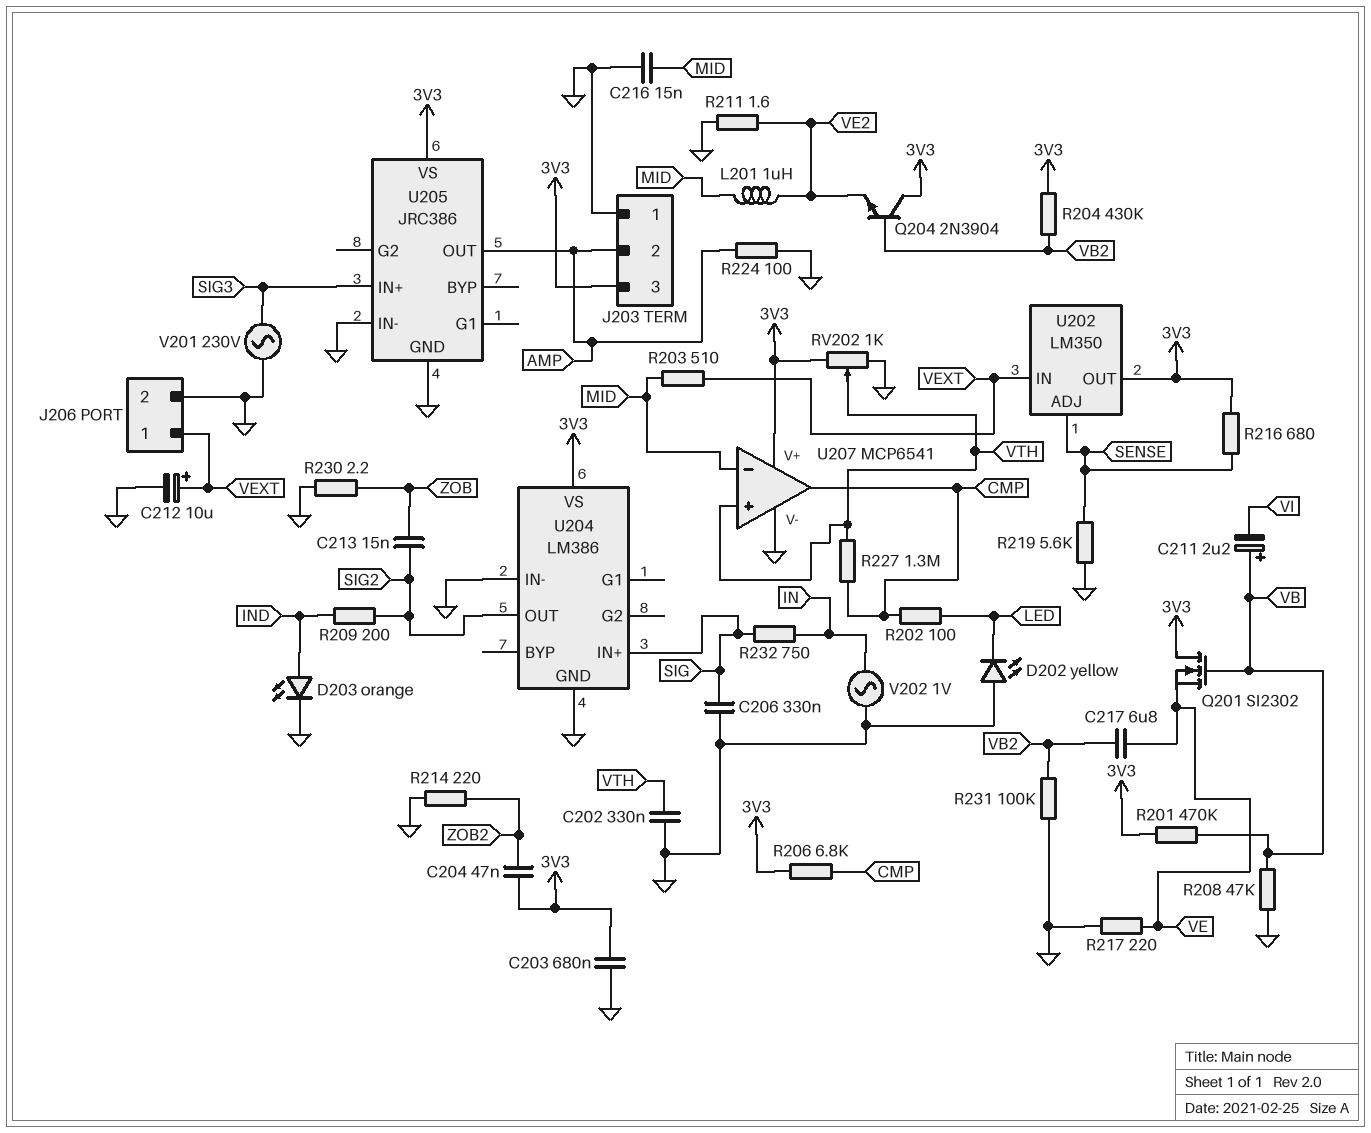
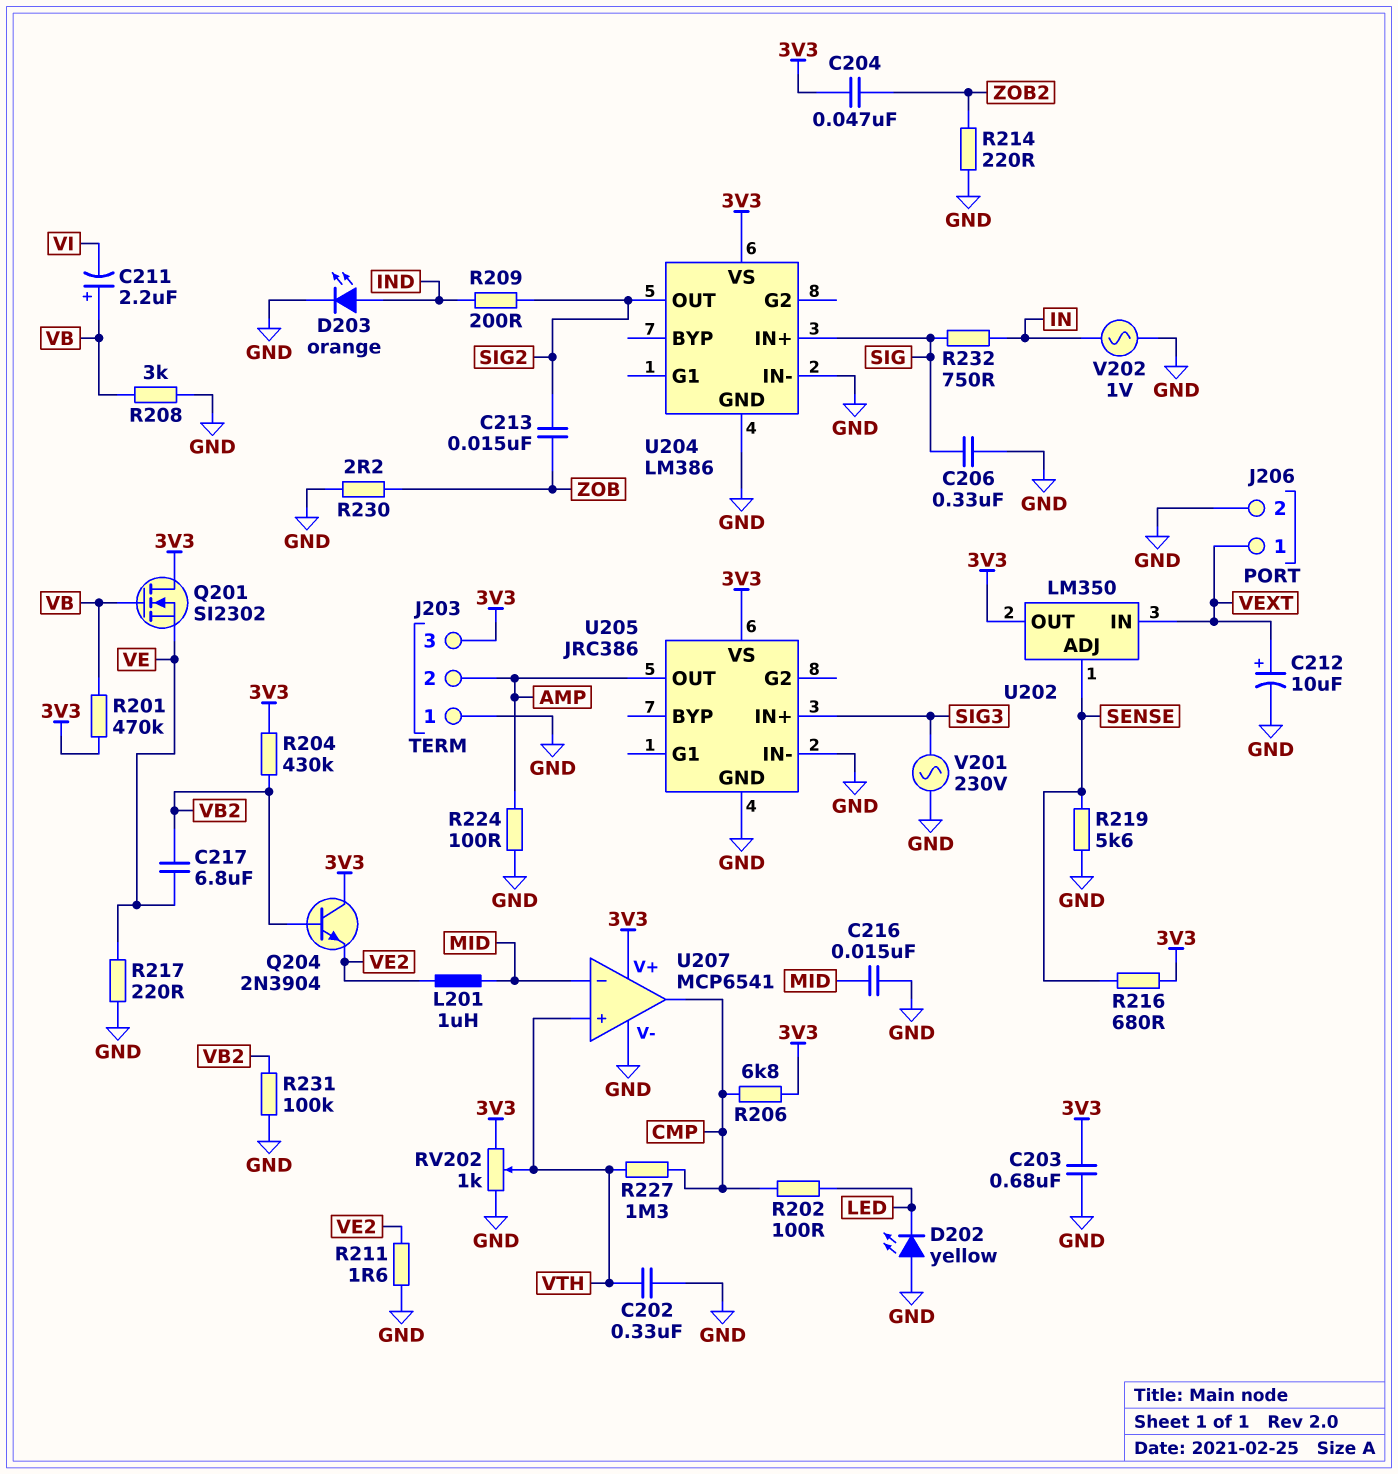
R203: 510 (MID, VEXT) -> none
R208: 47k (GND, VB) -> 3k (GND, VB)

